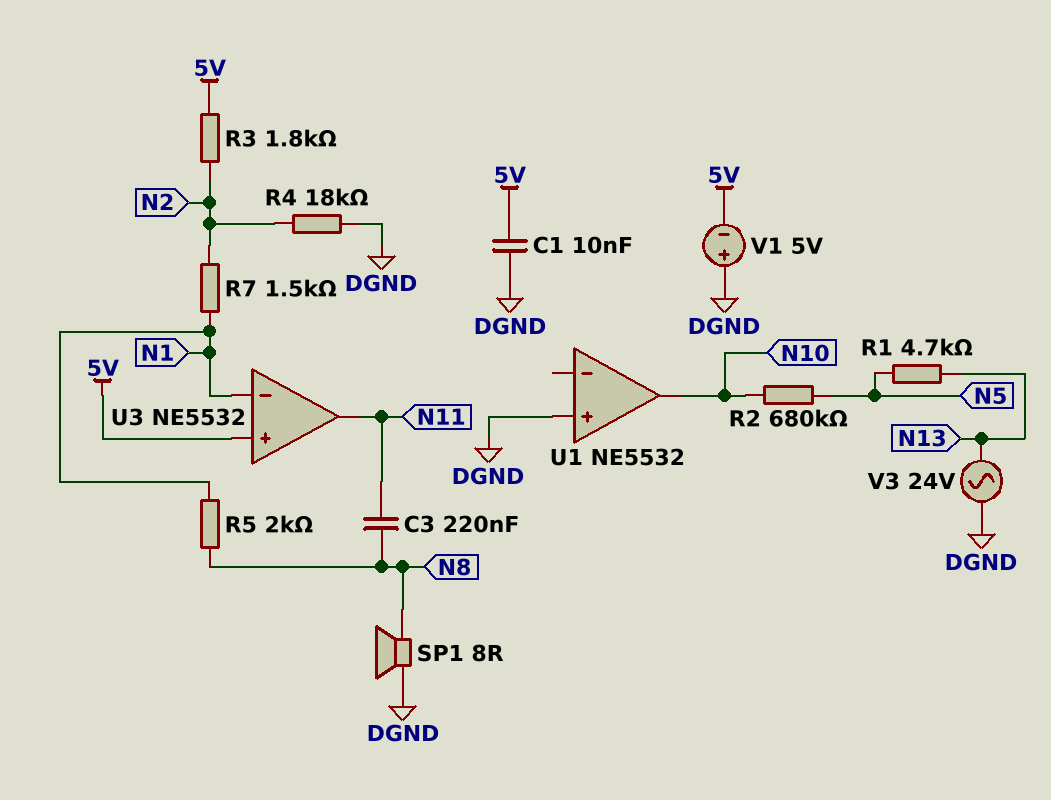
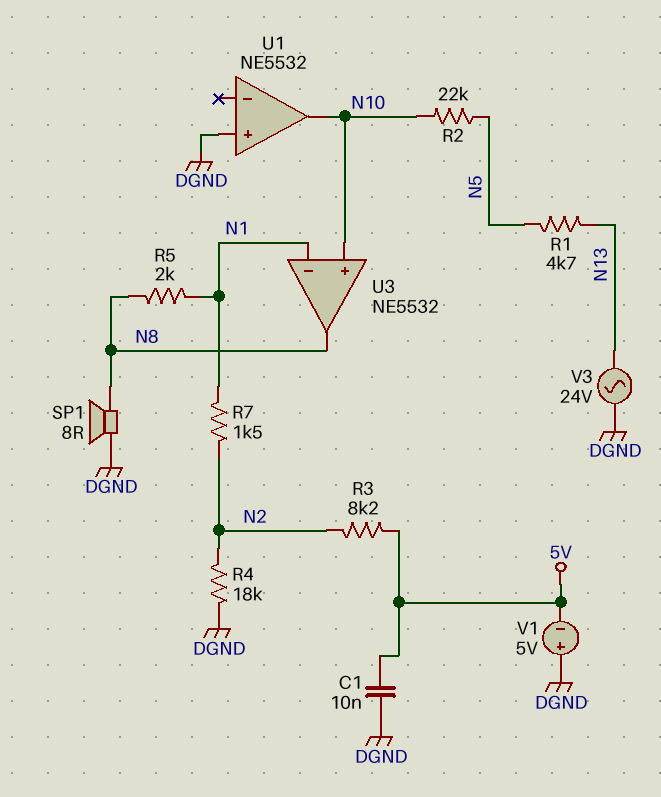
C3: 220nF (N8, N11) -> none
R2: 680k (N5, N10) -> 22k (N5, N10)
R3: 1.8k (5V, N2) -> 8.2k (5V, N2)
U3 pin in+: 5V -> N10
U3 pin out: N11 -> N8

